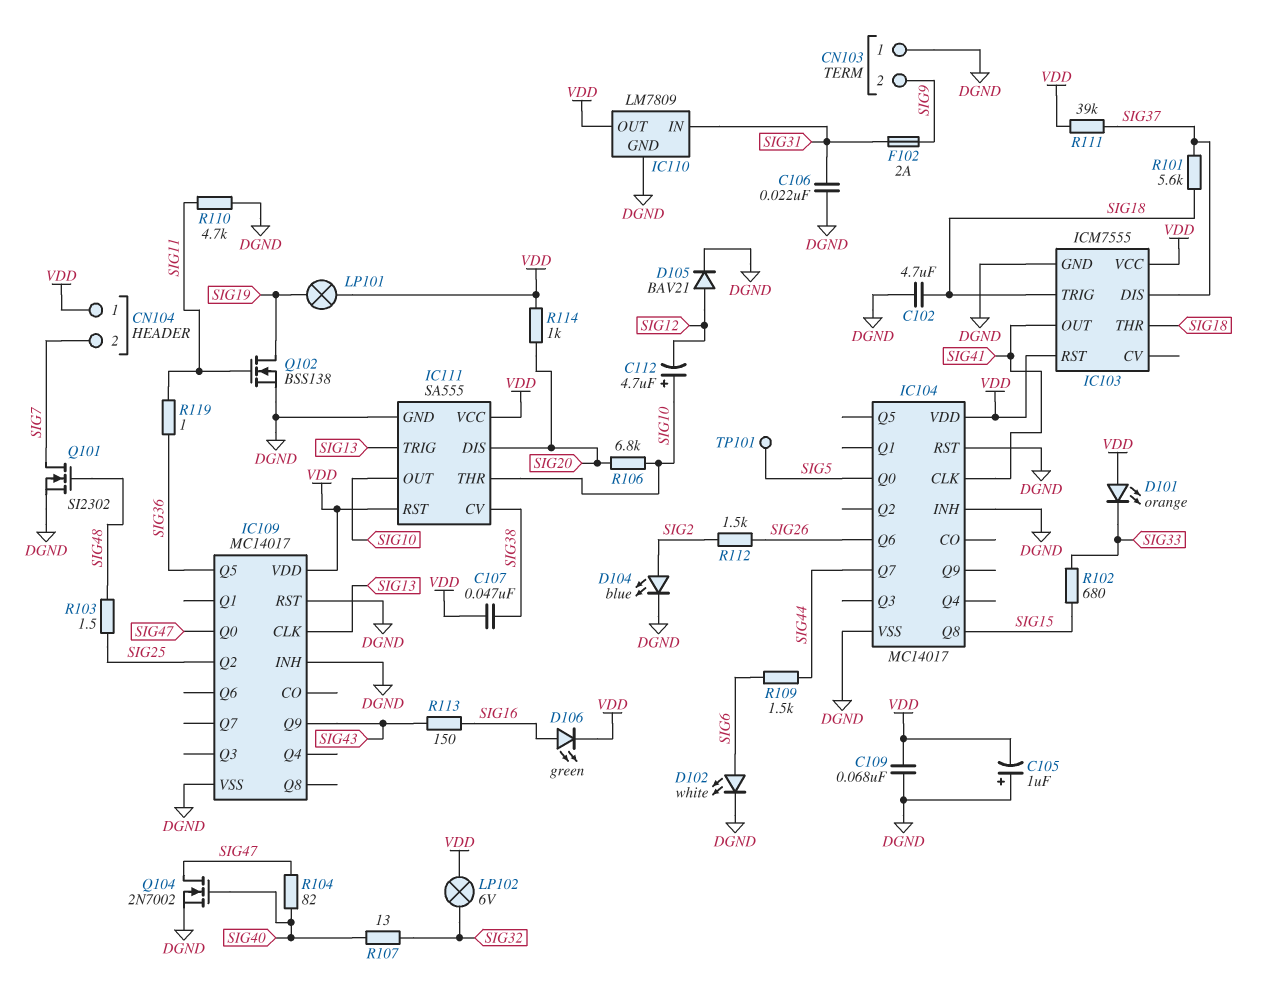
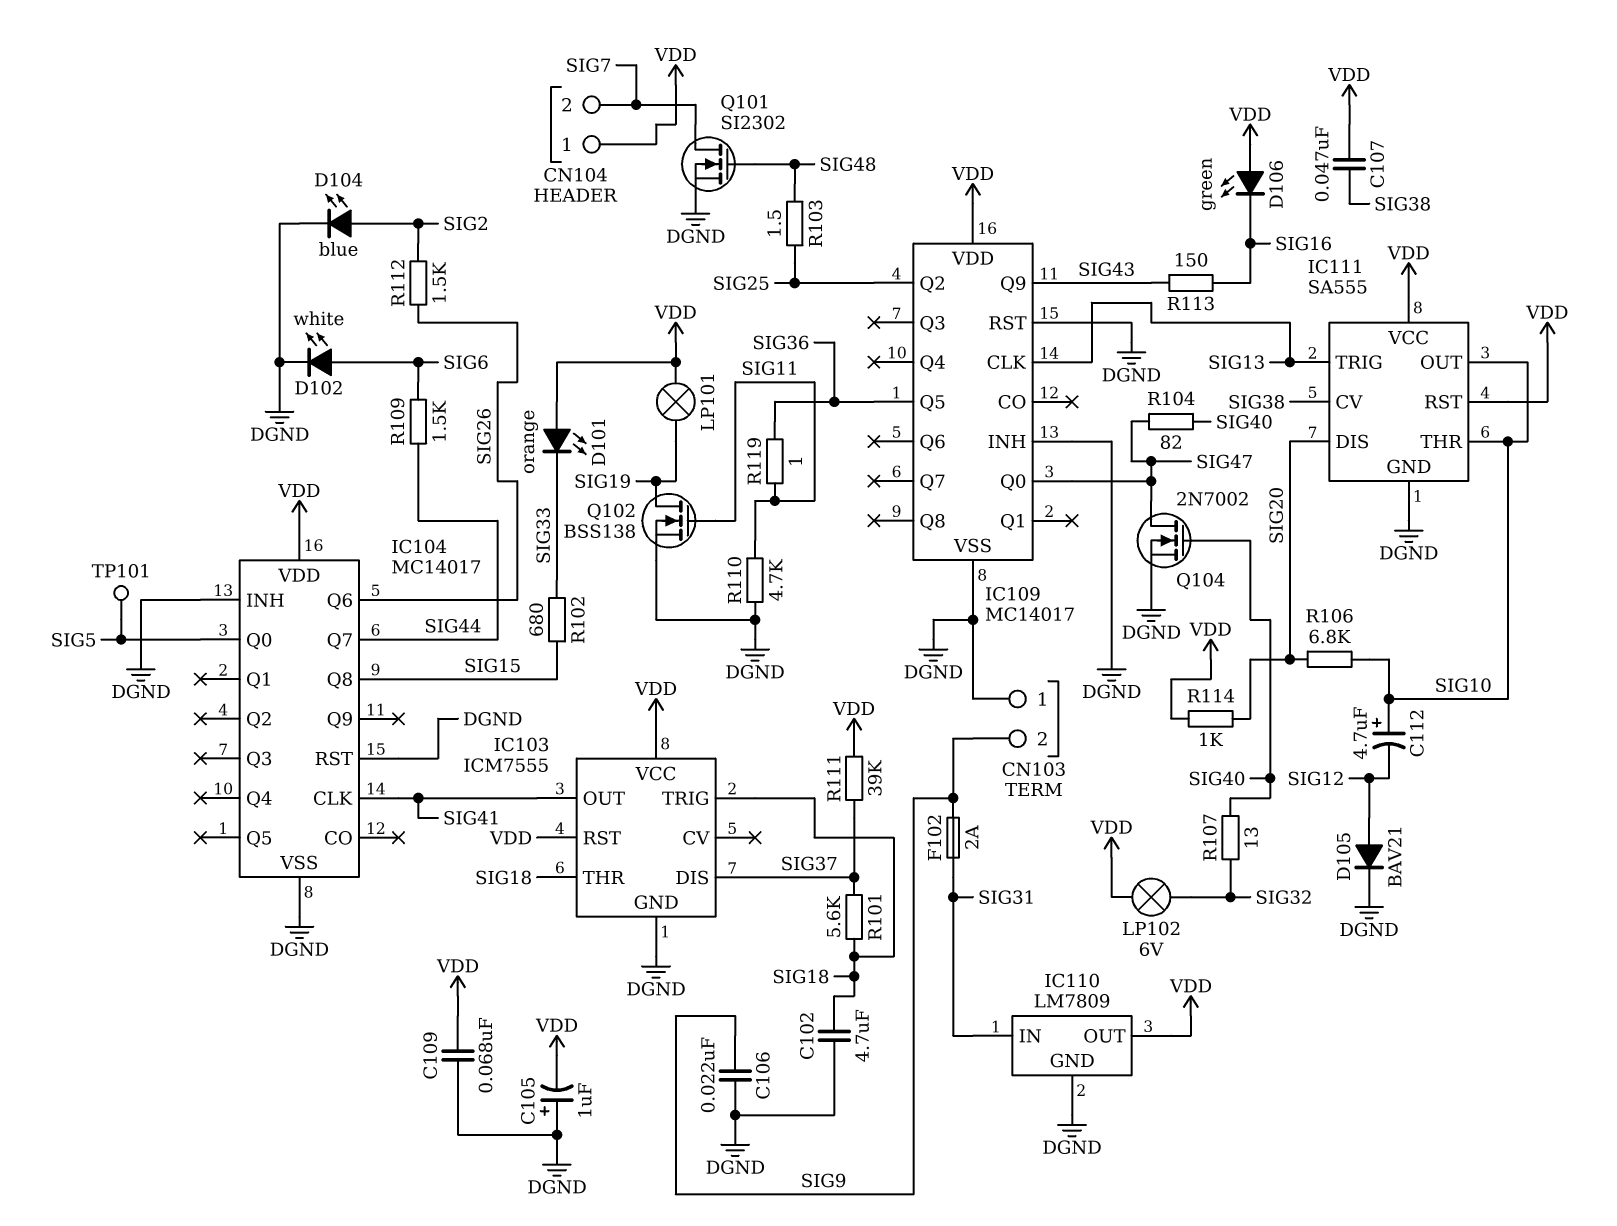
C106: 22nF (DGND, SIG31) -> 22nF (DGND, SIG9)
D106: LED green (A SIG16, K VDD) -> LED green (A VDD, K SIG16)

